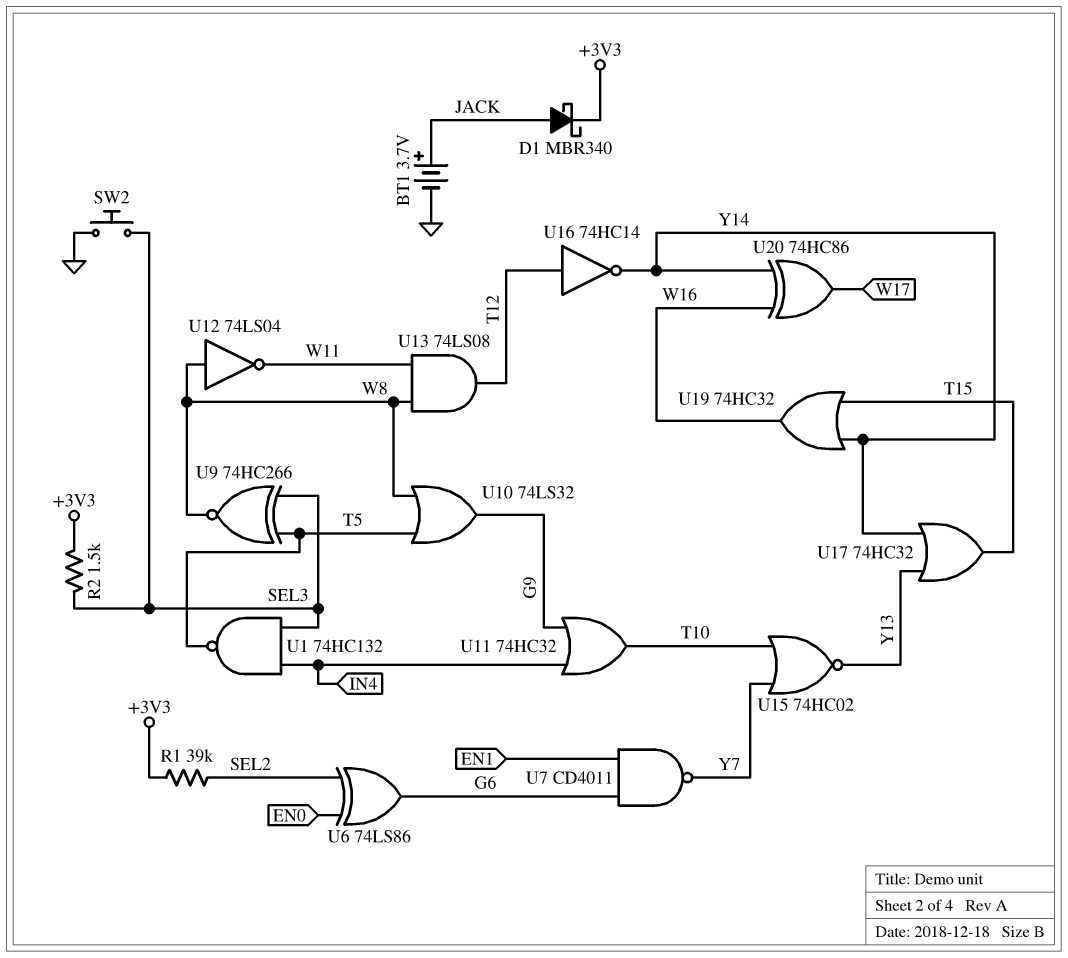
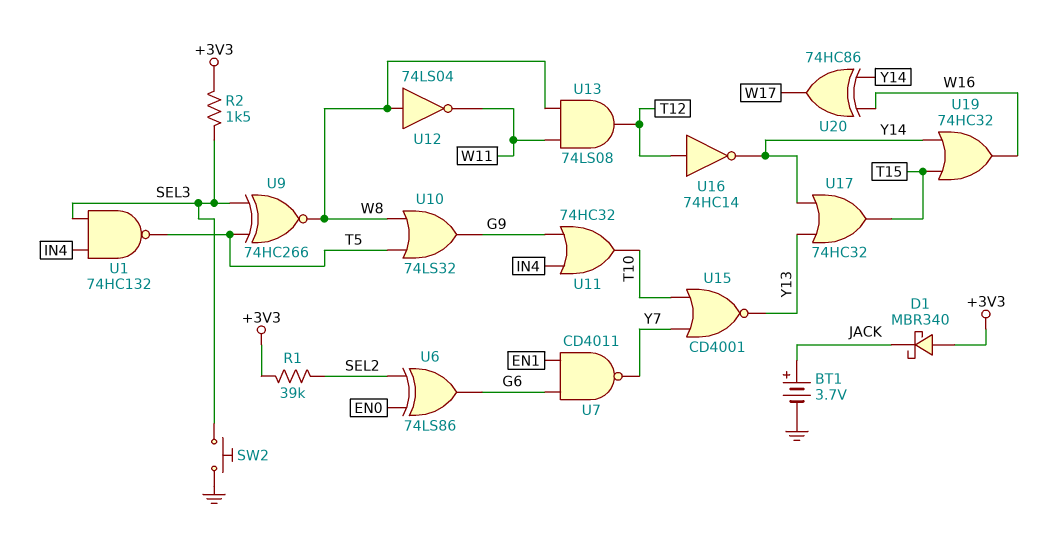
D1: schottky MBR340 (A JACK, K +3V3) -> schottky MBR340 (A +3V3, K JACK)
U15: NOR 74HC02 (in T10, in Y7, out Y13) -> NOR CD4001 (in T10, in Y7, out Y13)

